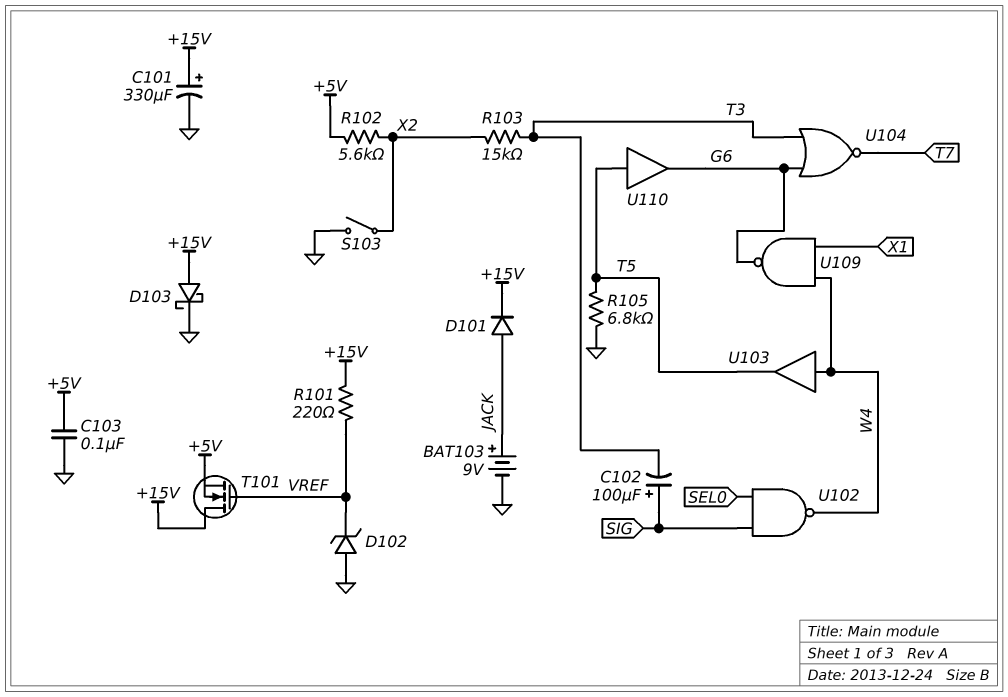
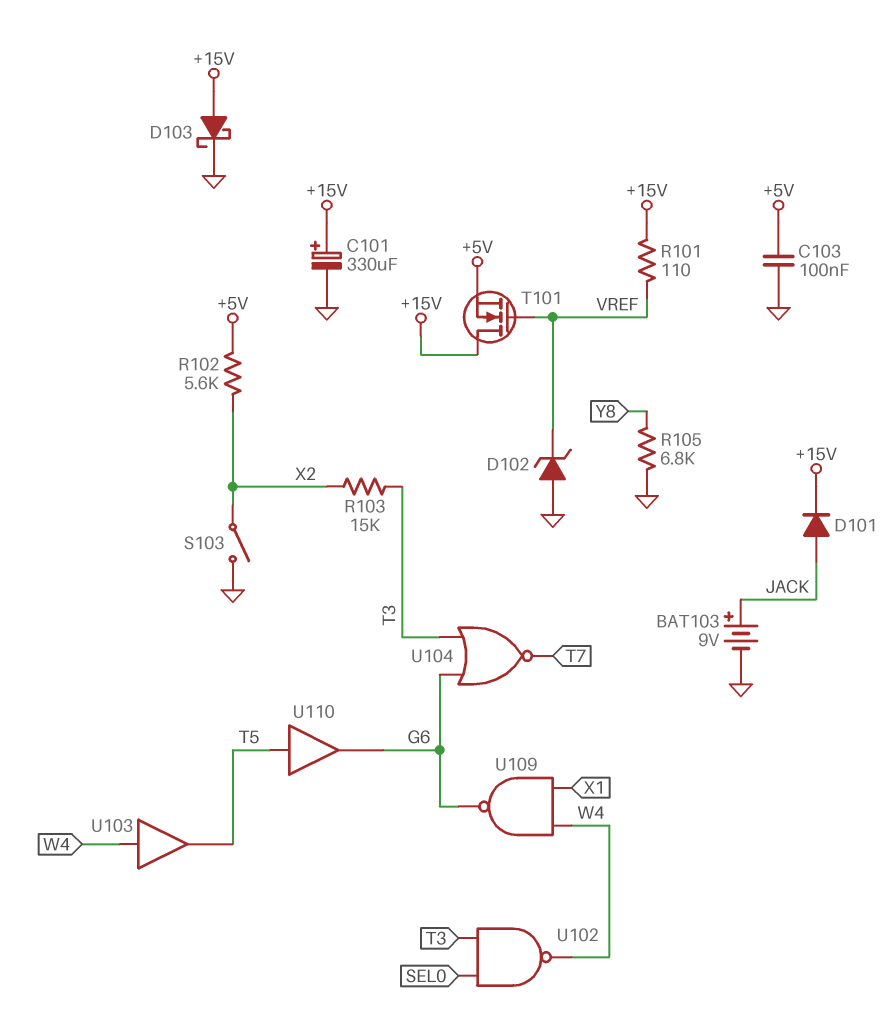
C102: 100uF (plus SIG, minus T3) -> none
R101: 220 (+15V, VREF) -> 110 (+15V, VREF)
R105: 6.8k (GND, T5) -> 6.8k (GND, Y8)
U102: NAND (in SEL0, in SIG, out W4) -> NAND (in SEL0, in T3, out W4)

